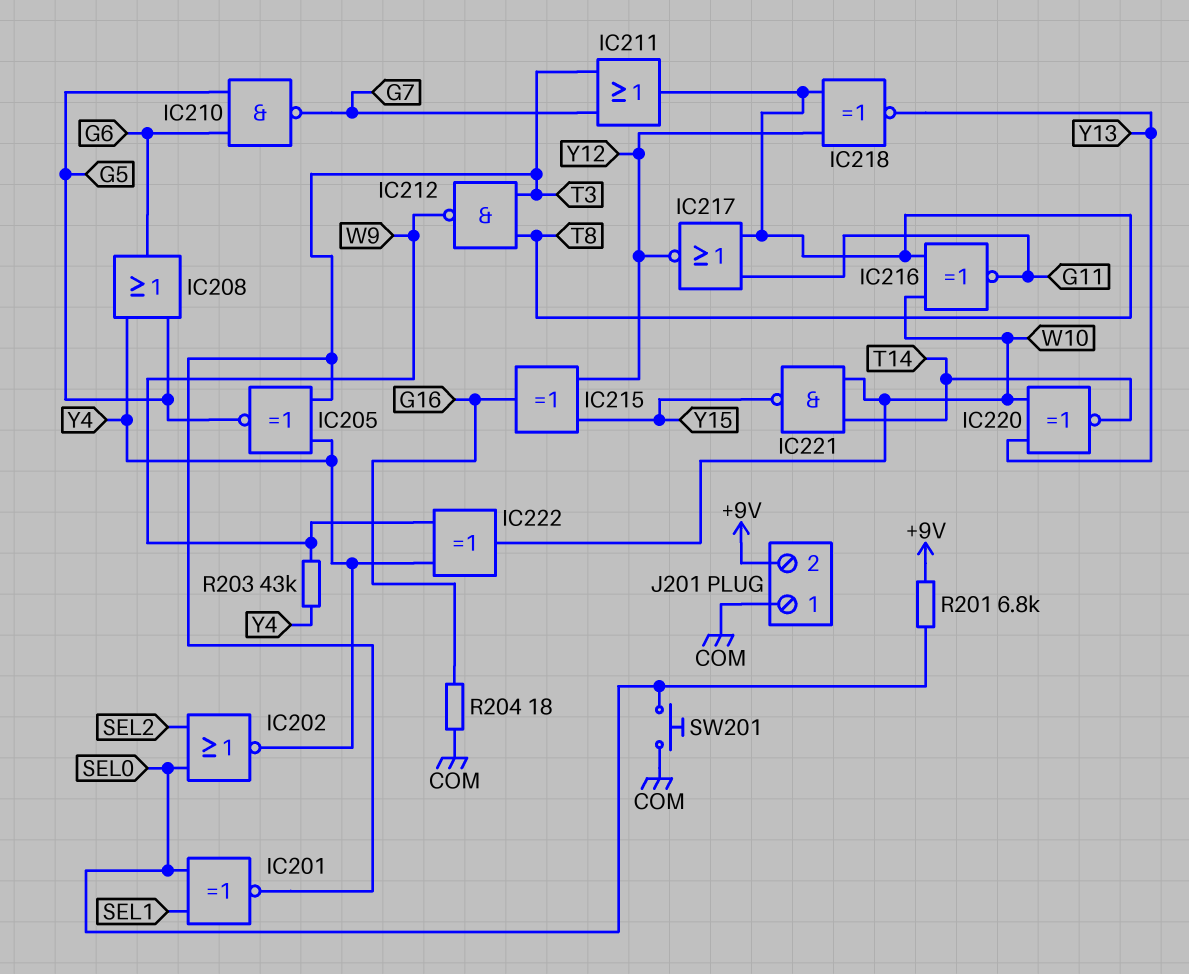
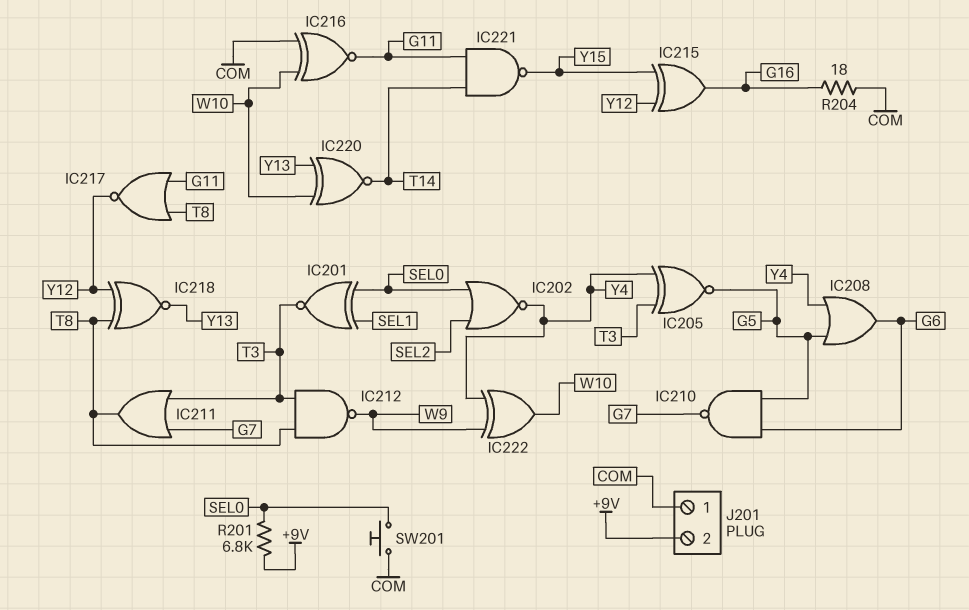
IC216: XNOR (in T8, in W10, out G11) -> XNOR (in COM, in W10, out G11)
IC221: NAND (in T14, in W10, out Y15) -> NAND (in G11, in T14, out Y15)
R203: 43k (W9, Y4) -> none

